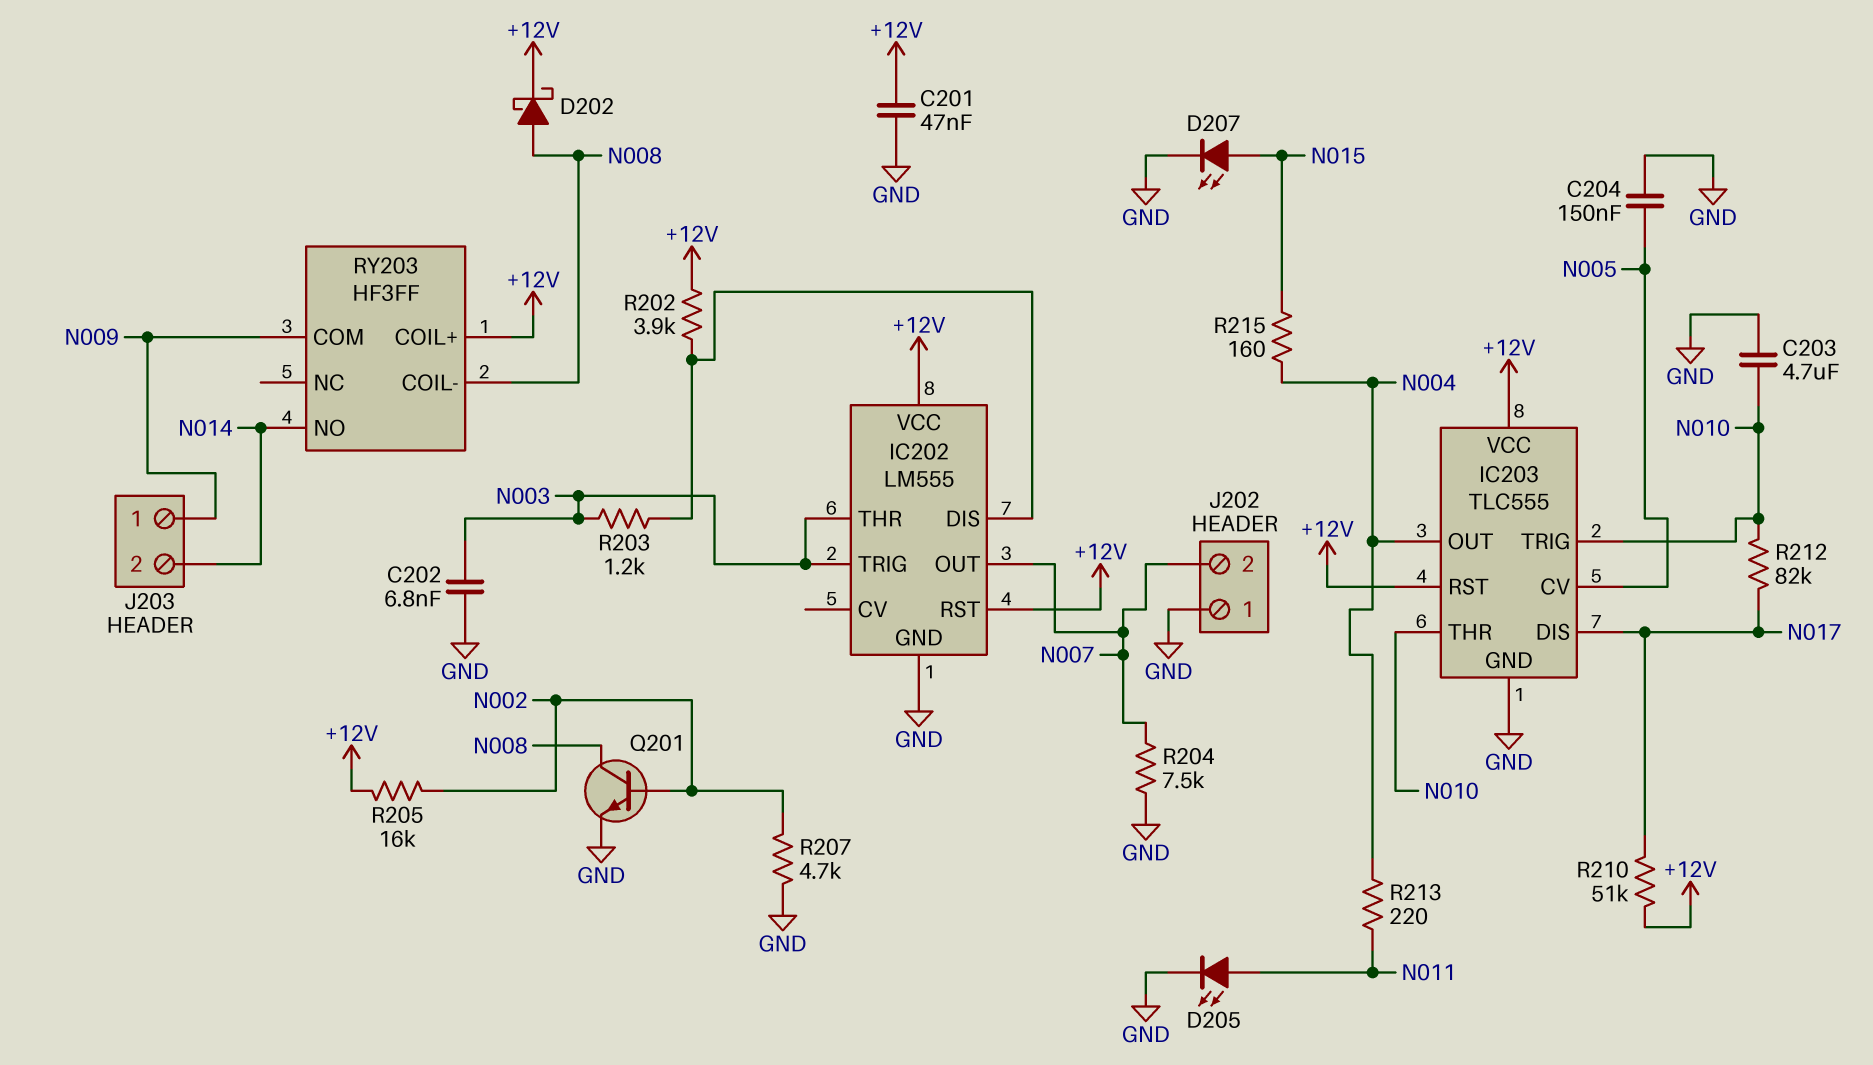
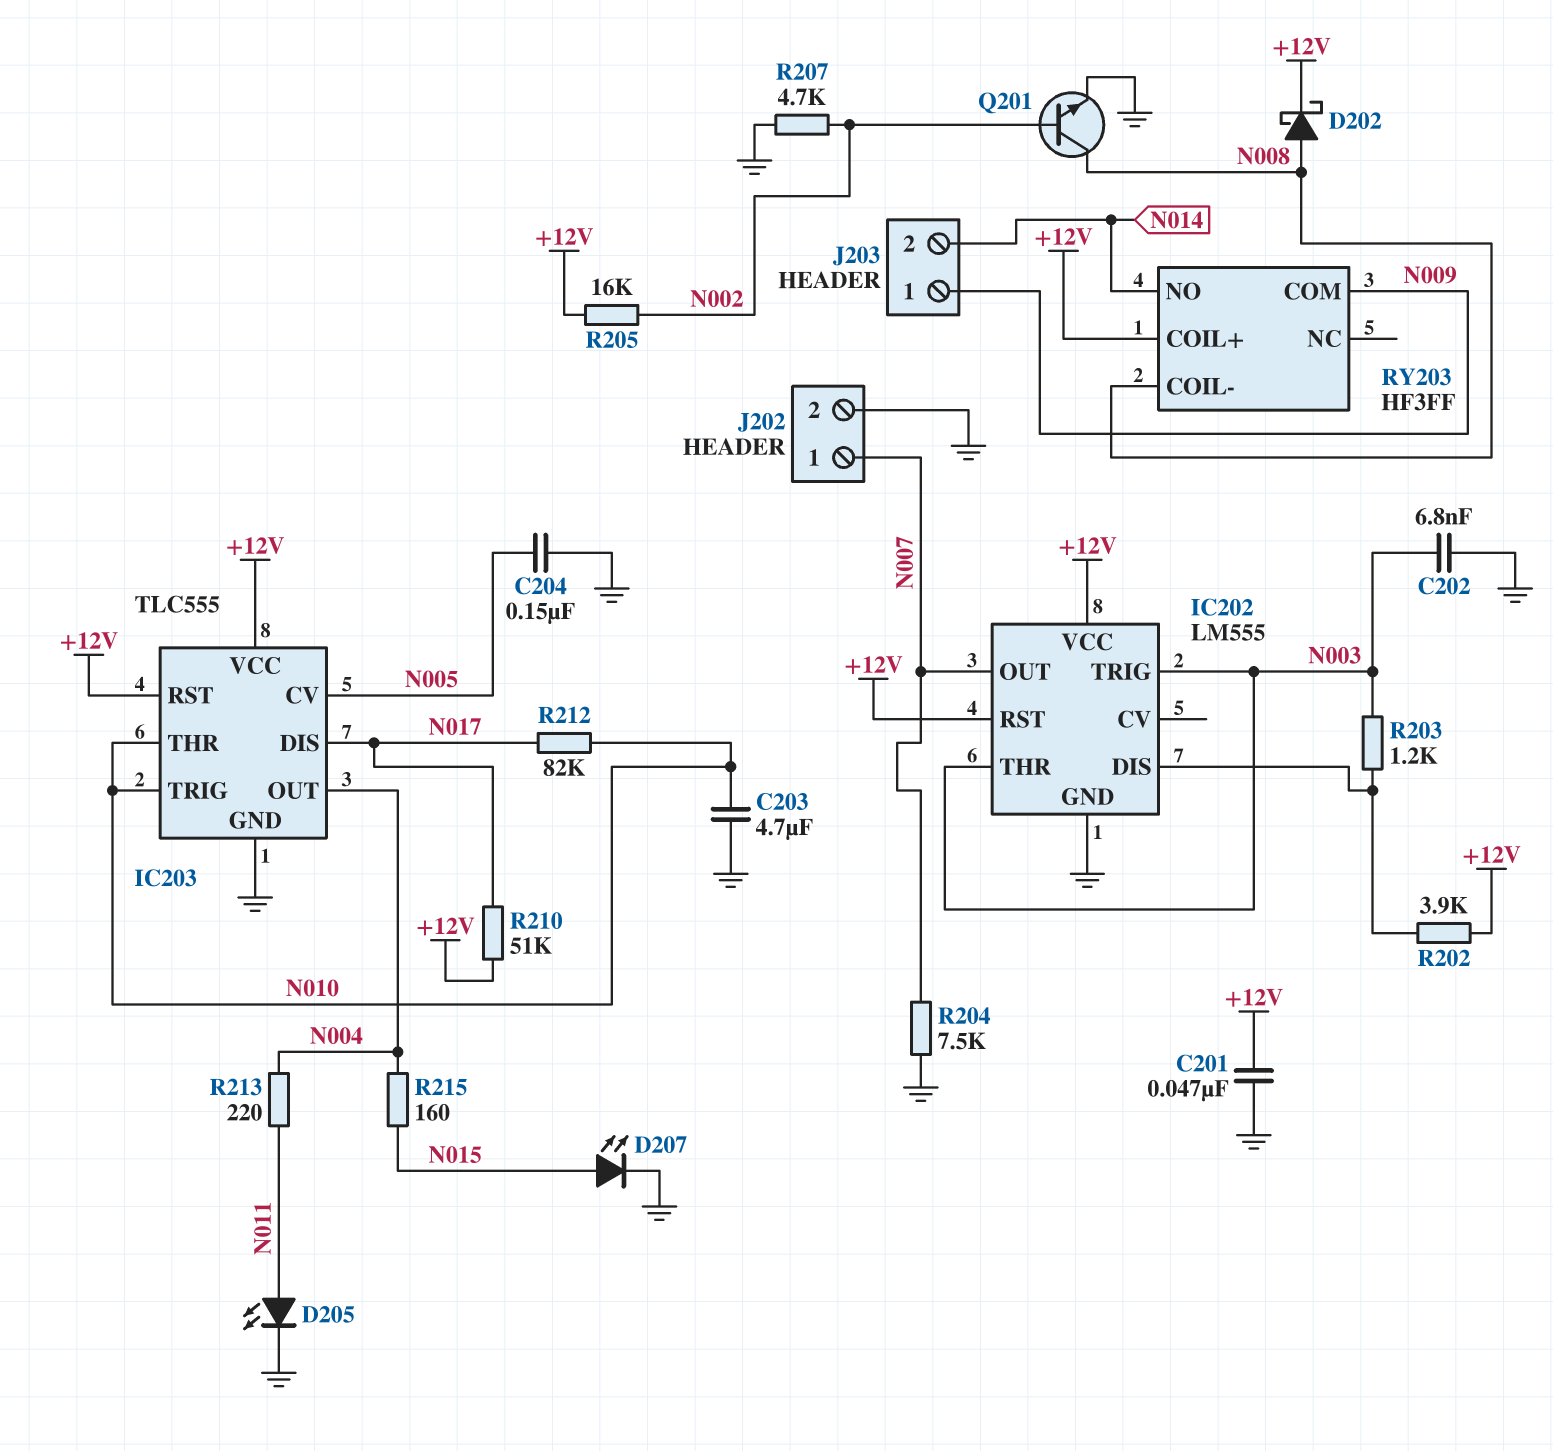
J202 pin 1: GND -> N007
J202 pin 2: N007 -> GND

